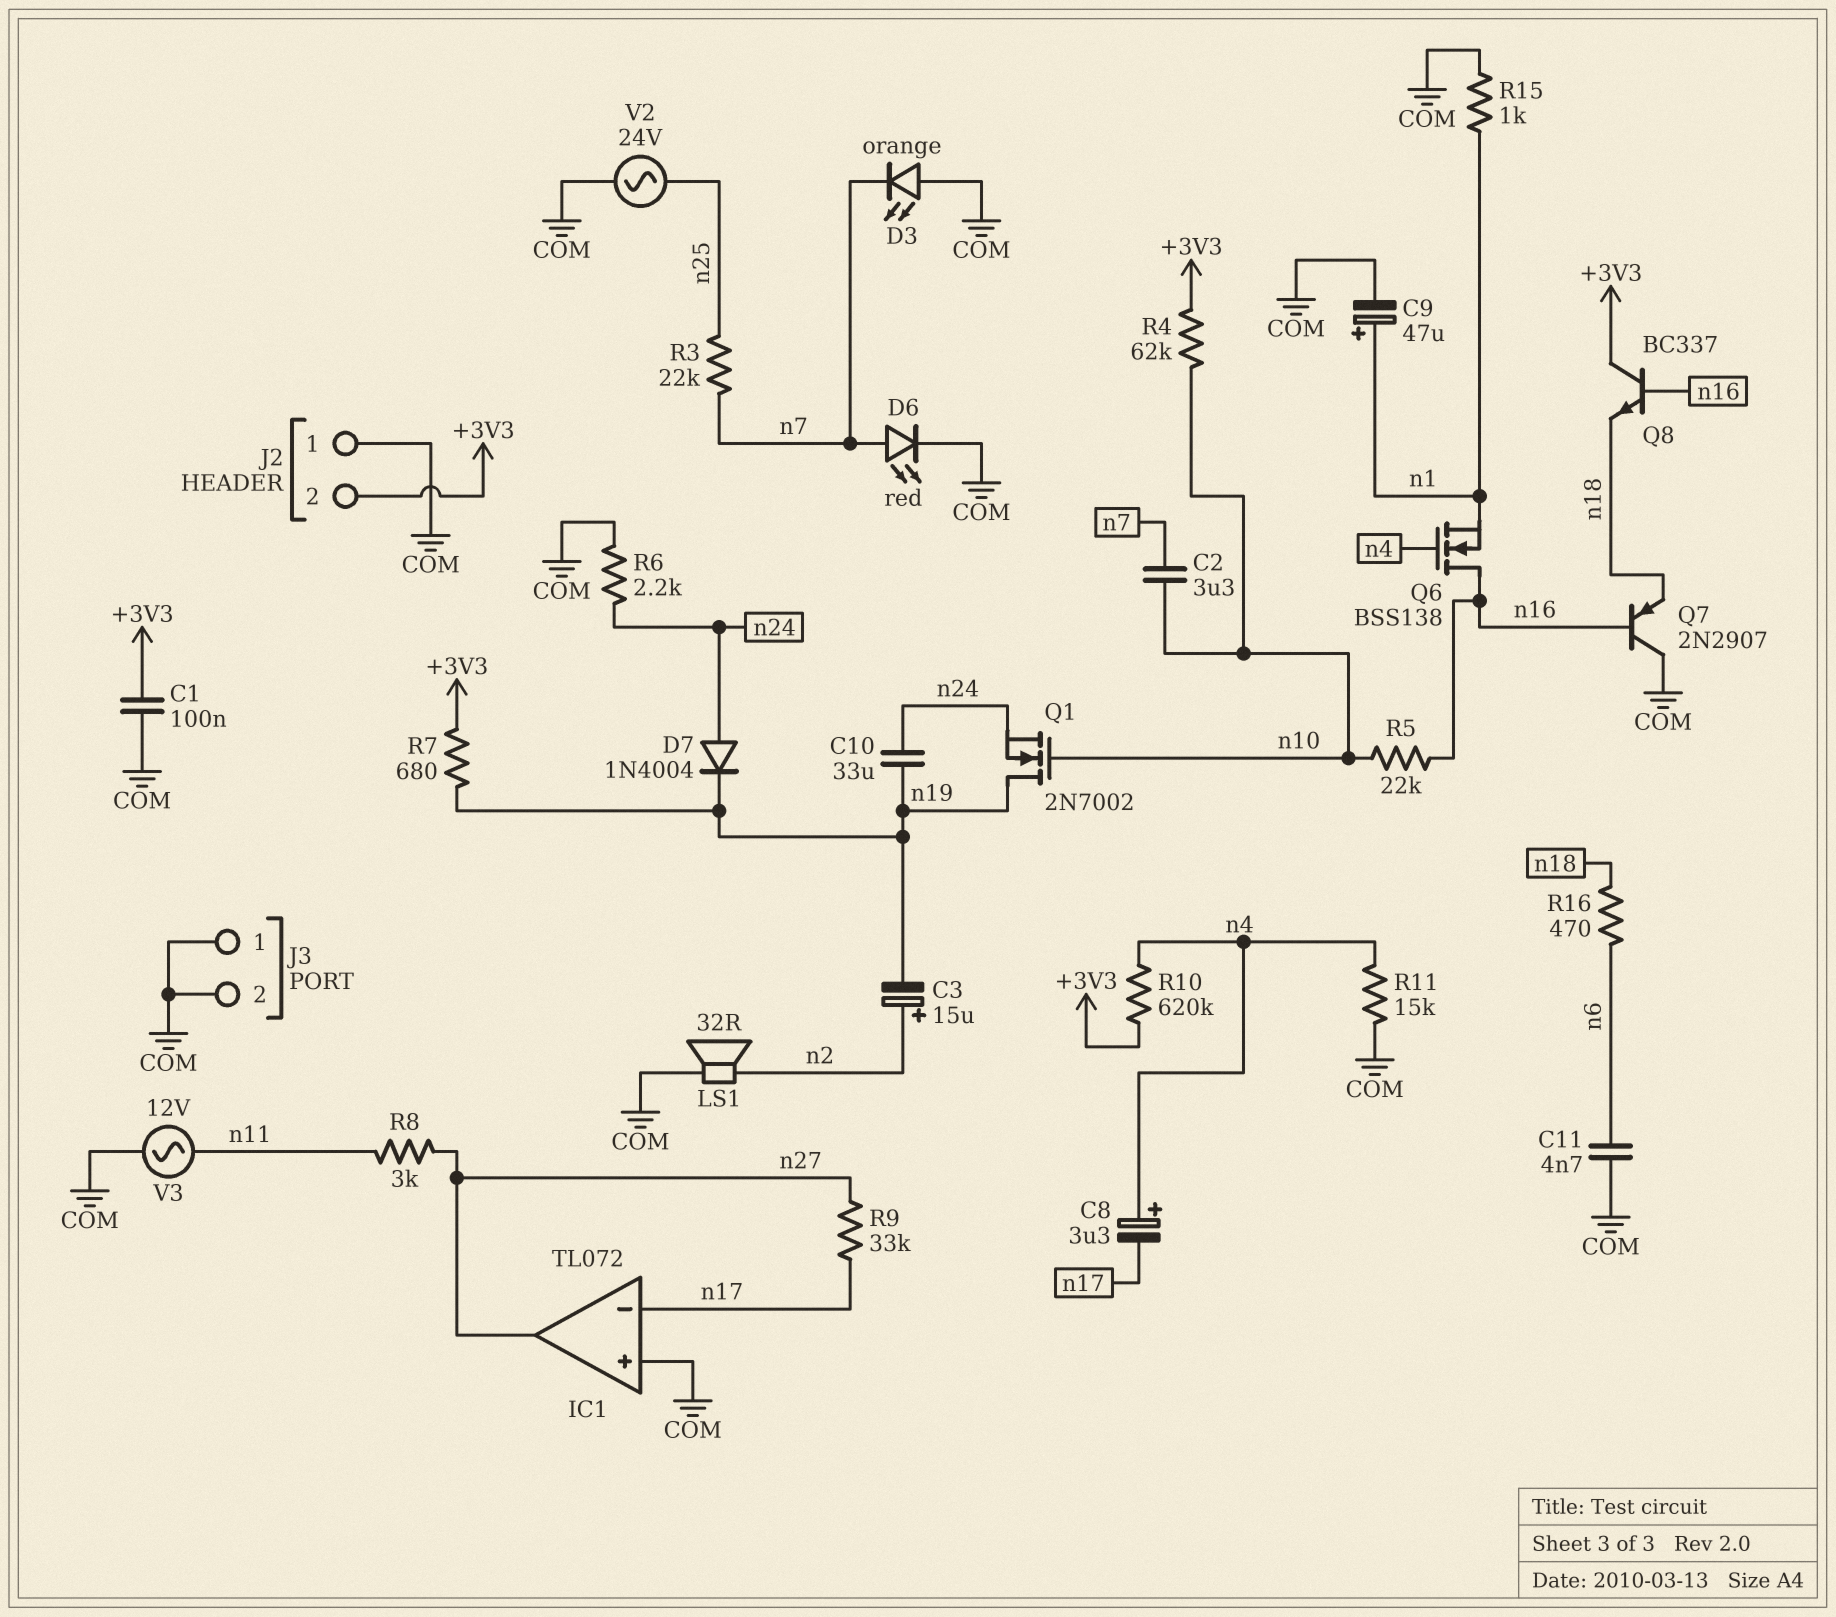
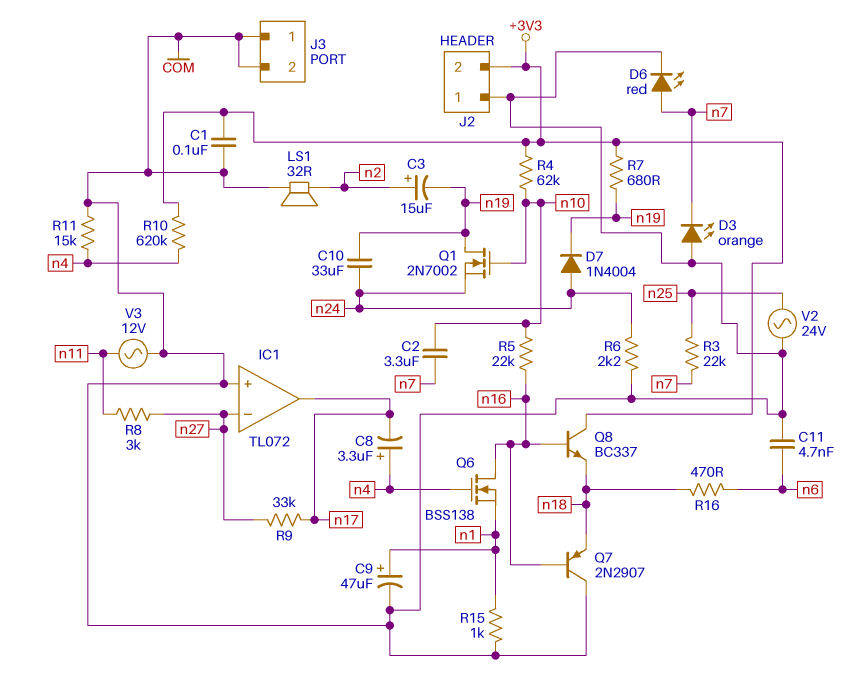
IC1 pin in-: n17 -> n27
IC1 pin out: n27 -> n17

